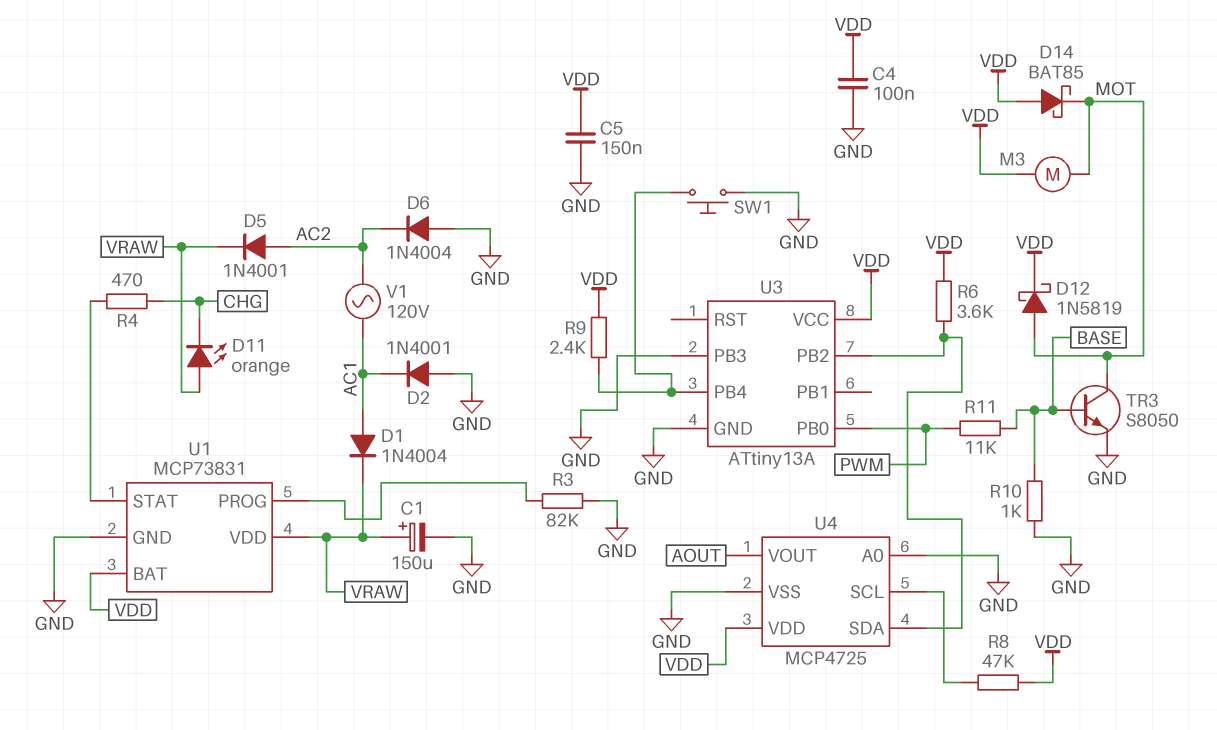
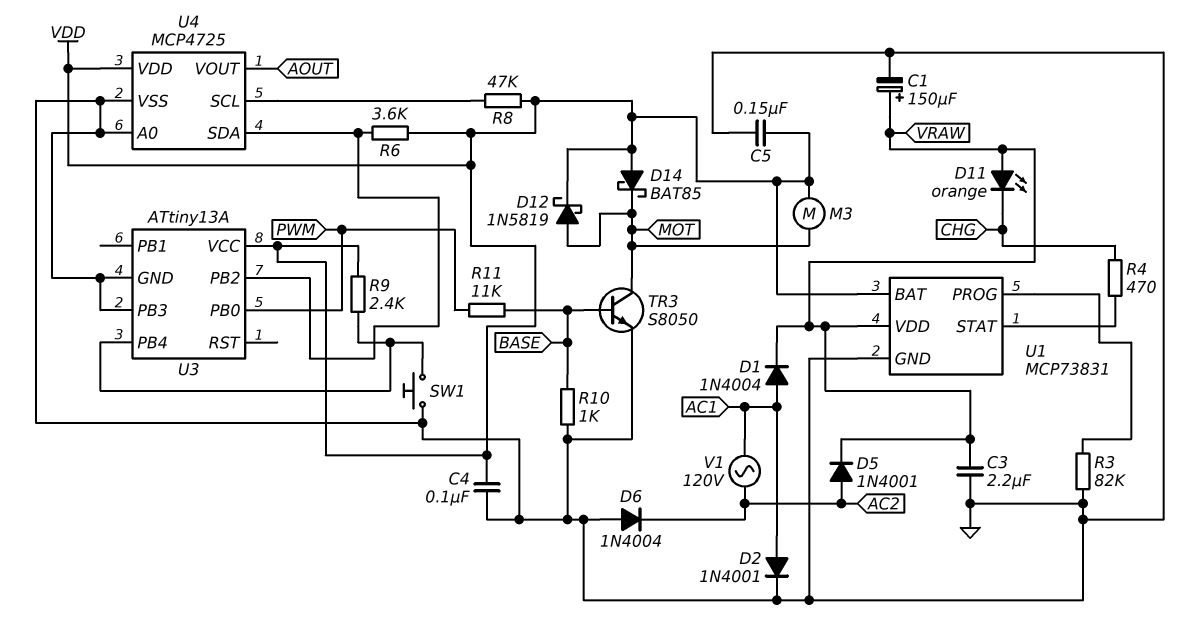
C3: none -> 2.2uF (GND, VRAW)
D2: diode 1N4001 (A GND, K AC1) -> diode 1N4001 (A AC1, K GND)

